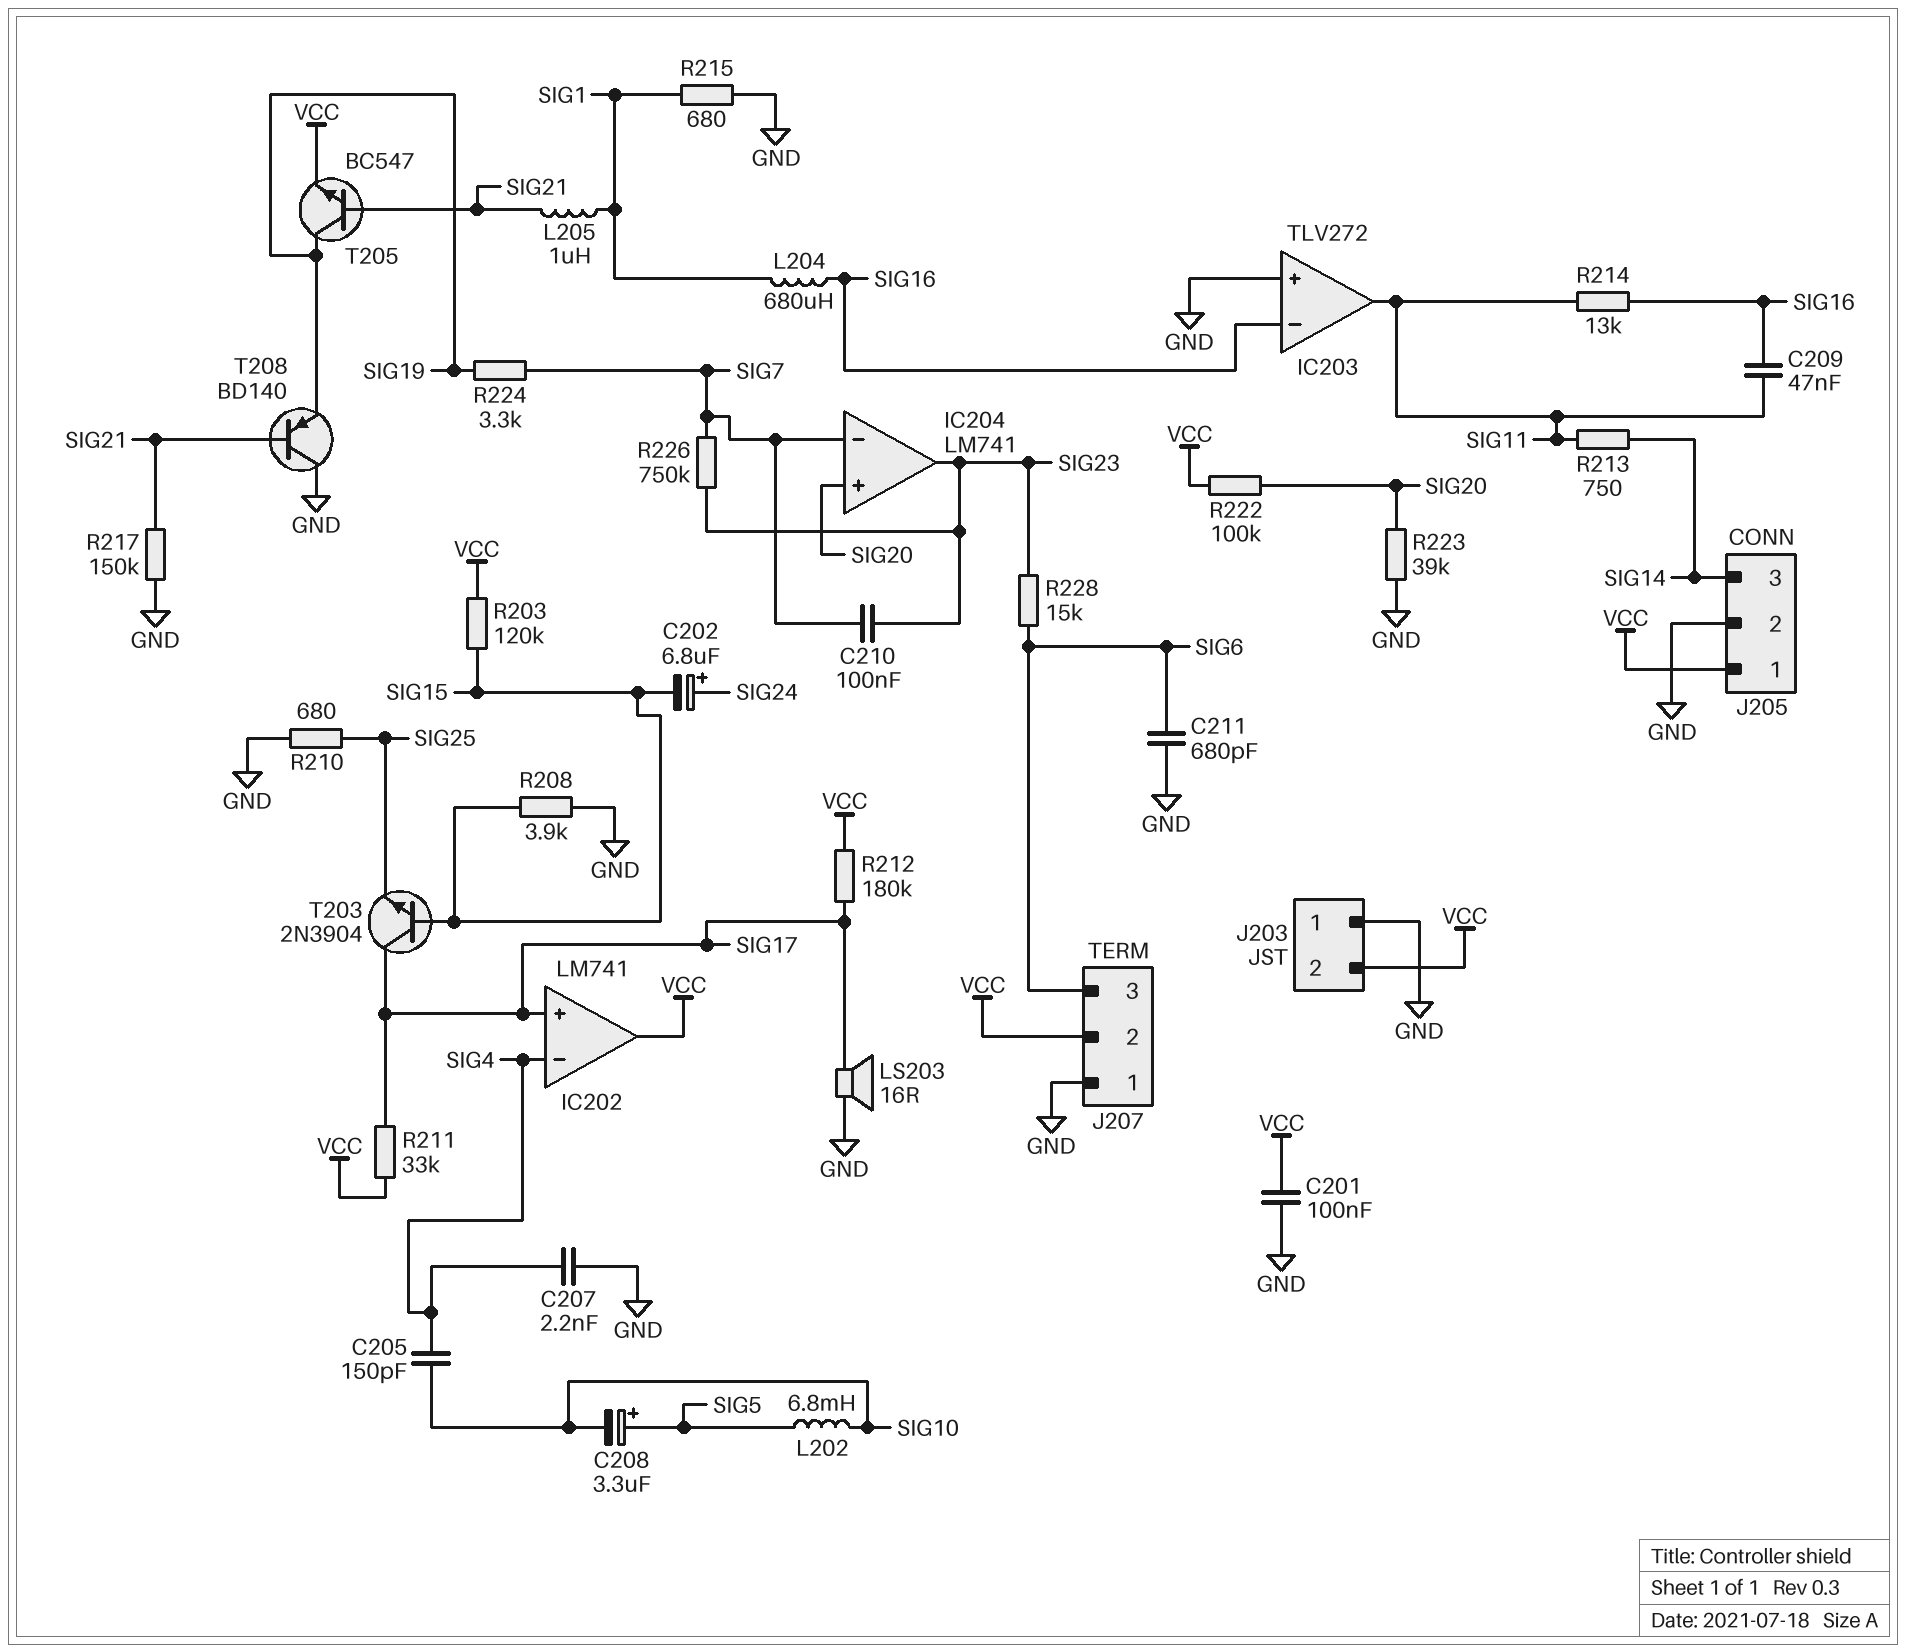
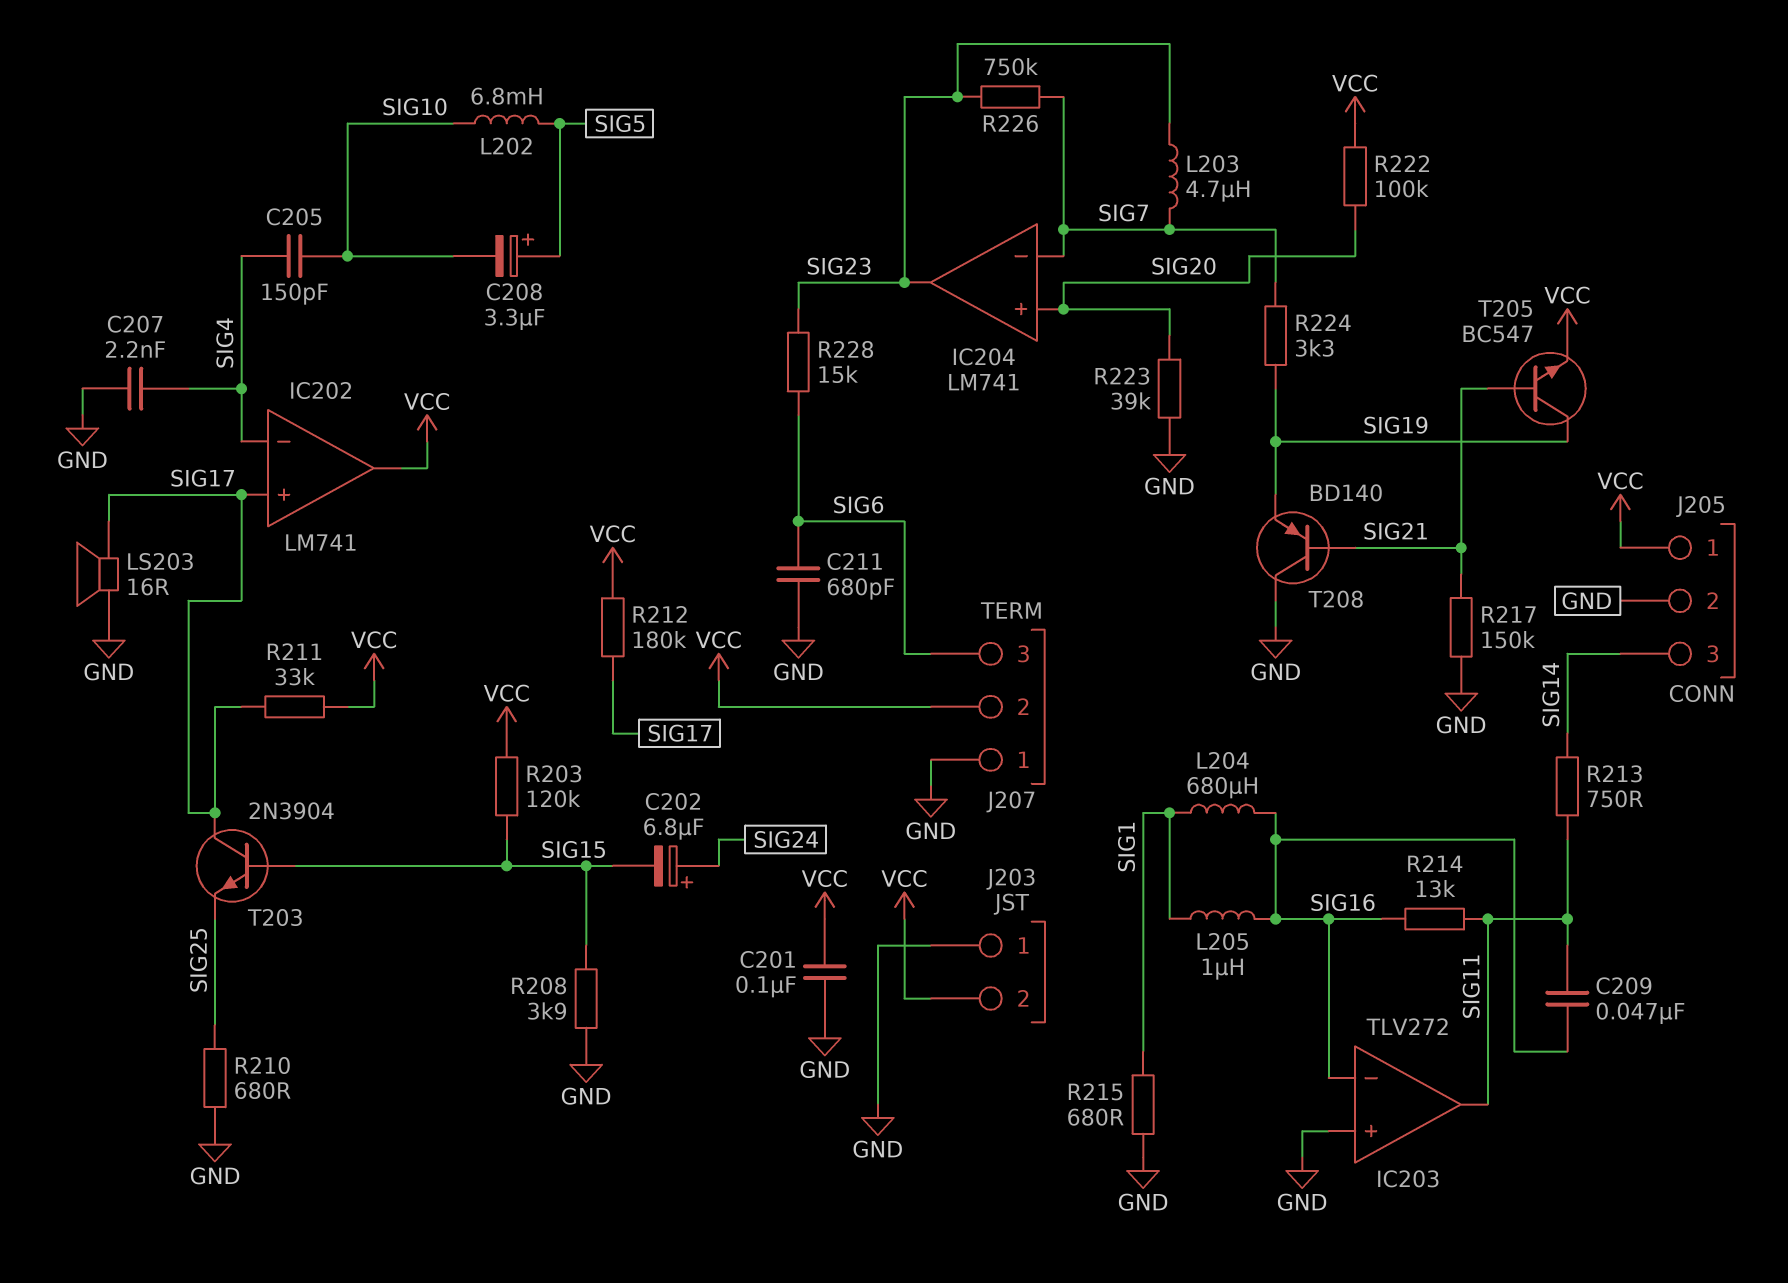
C210: 100nF (SIG7, SIG23) -> none
L203: none -> 4.7uH (SIG7, SIG23)
L205: 1uH (SIG1, SIG21) -> 1uH (SIG1, SIG16)

